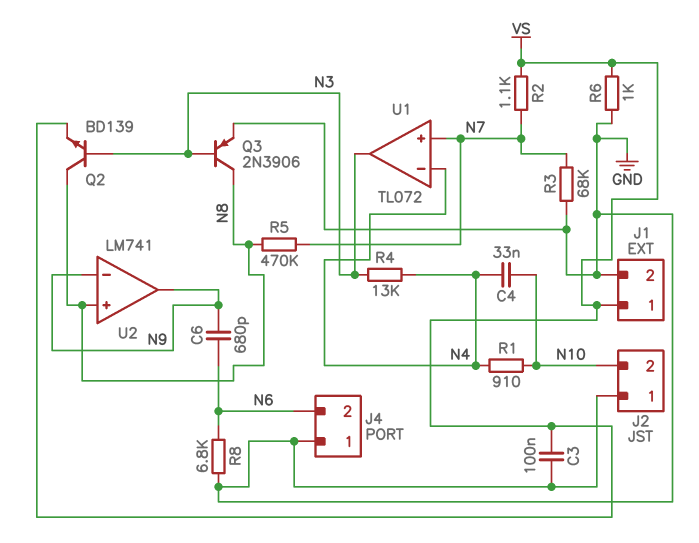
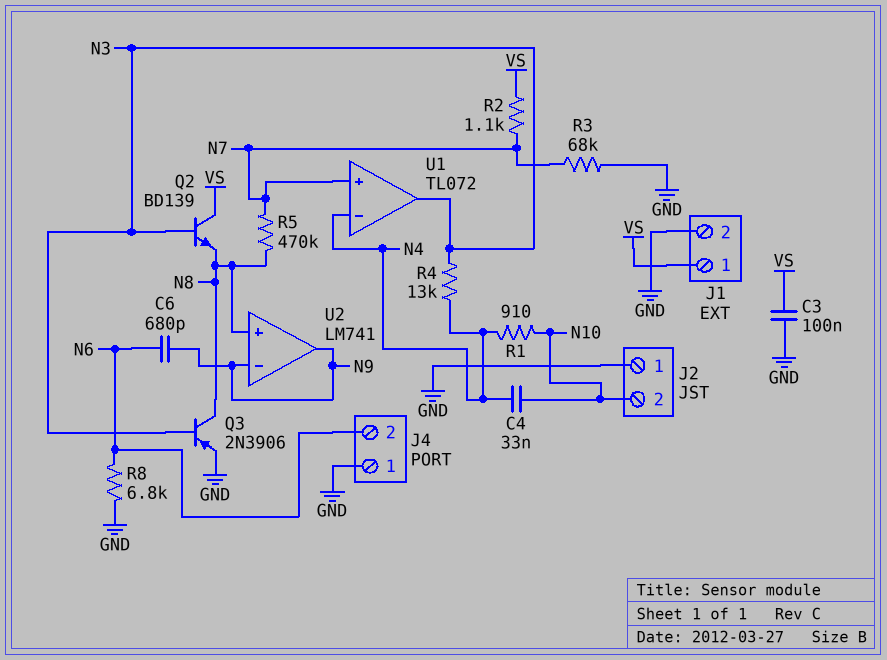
Q2: NPN BD139 (B N3, C N8, E VS) -> NPN BD139 (B N3, C VS, E N8)
R6: 1k (GND, VS) -> none

